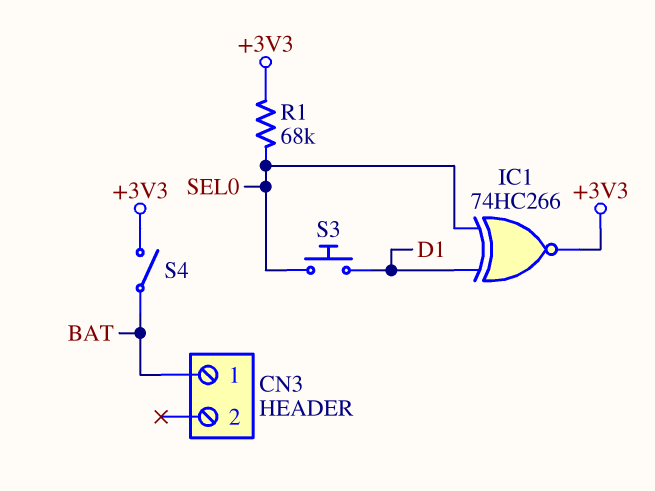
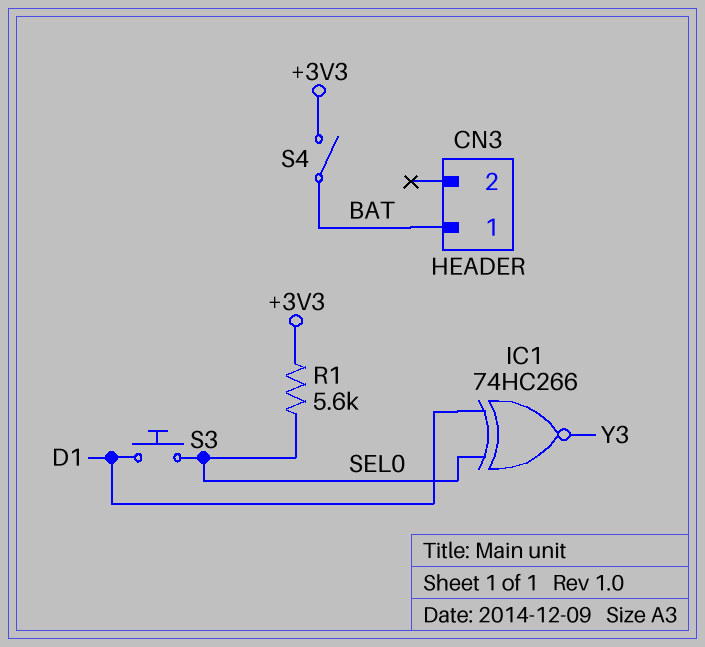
IC1: XNOR 74HC266 (in D1, in SEL0, out +3V3) -> XNOR 74HC266 (in D1, in SEL0, out Y3)
R1: 68k (+3V3, SEL0) -> 5.6k (+3V3, SEL0)

